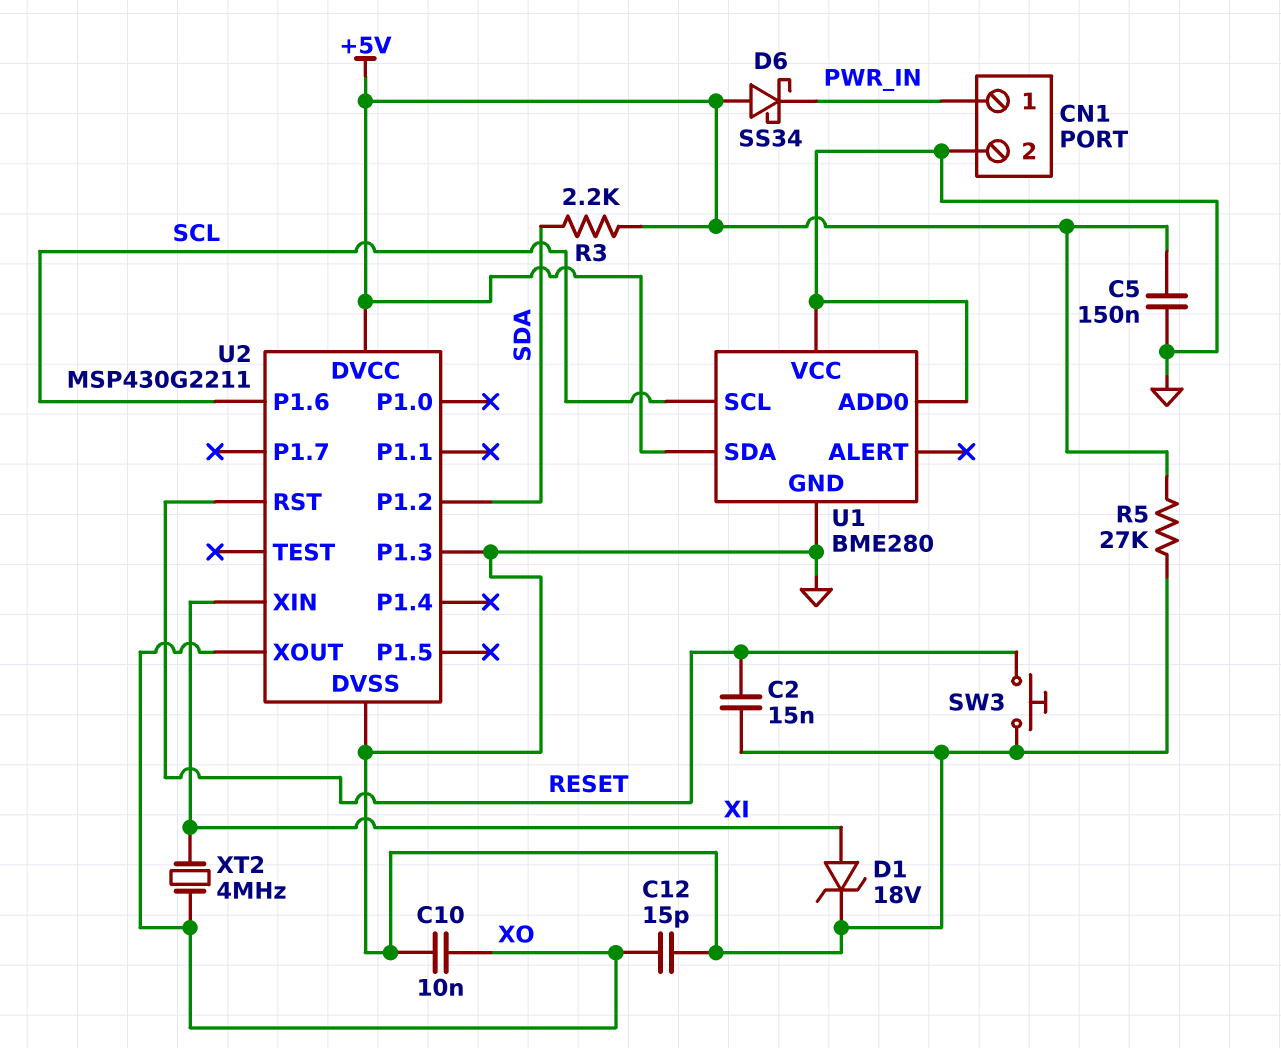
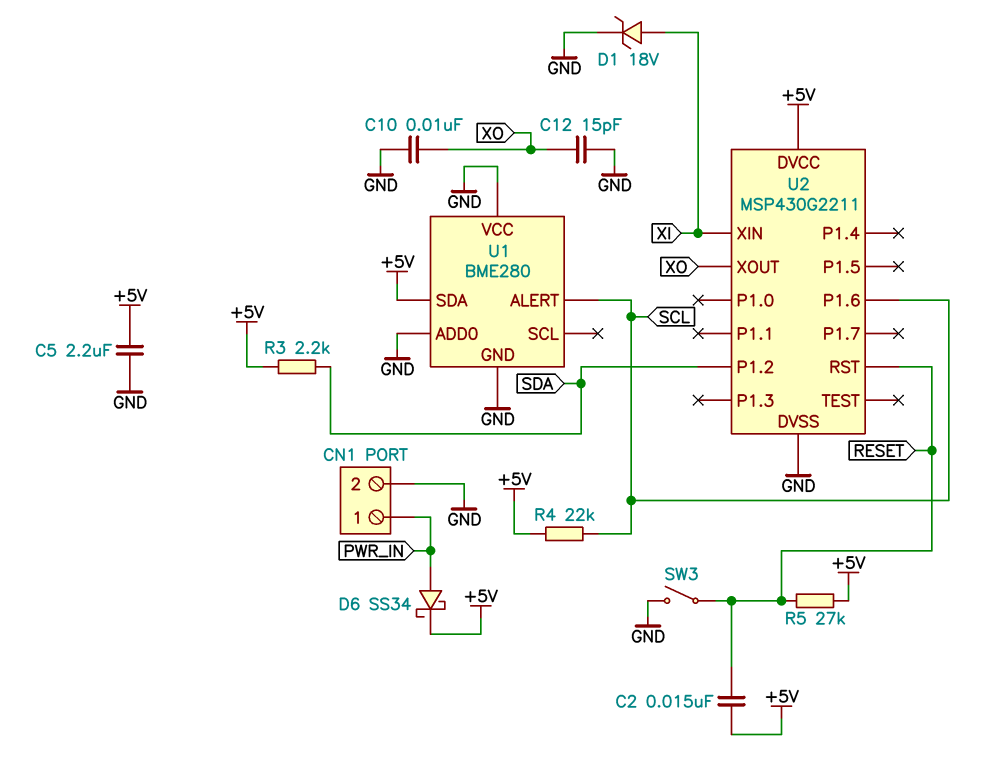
C2: 15nF (GND, RESET) -> 15nF (+5V, RESET)
C5: 150nF (+5V, GND) -> 2.2uF (+5V, GND)
D6: schottky SS34 (A +5V, K PWR_IN) -> schottky SS34 (A PWR_IN, K +5V)
R4: none -> 22k (+5V, SCL)
R5: 27k (+5V, GND) -> 27k (+5V, RESET)
SW3: button (GND, RESET) -> switch (GND, RESET)
U1 pin ALERT: none -> SCL
U1 pin SCL: SCL -> none
U2 pin P1.3: GND -> none
XT2: 4MHz (XI, XO) -> none

